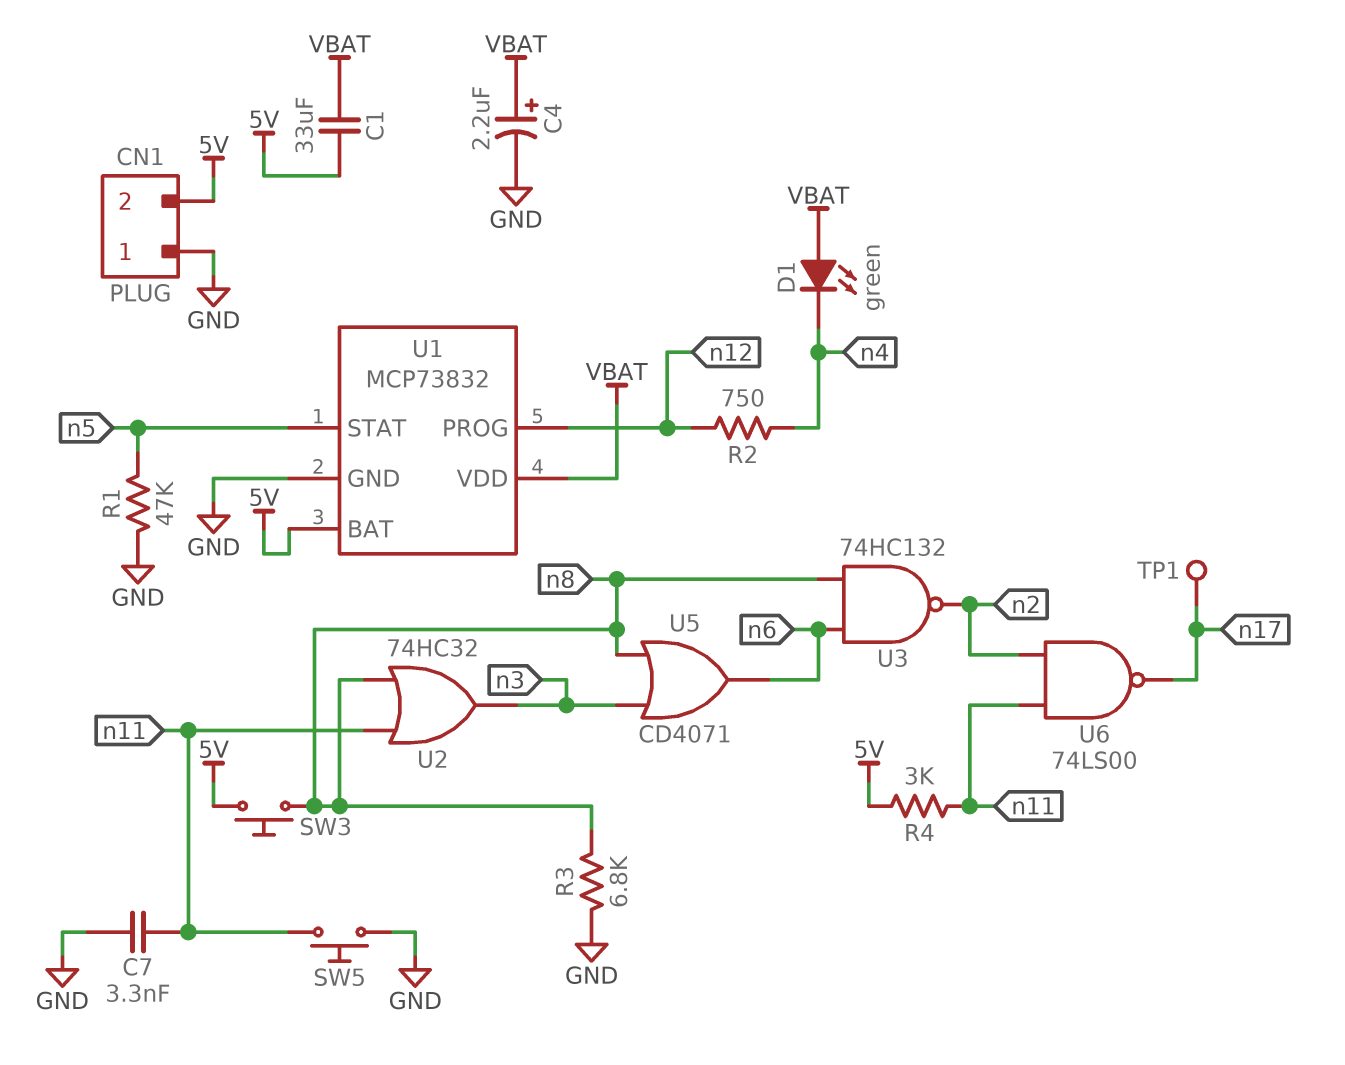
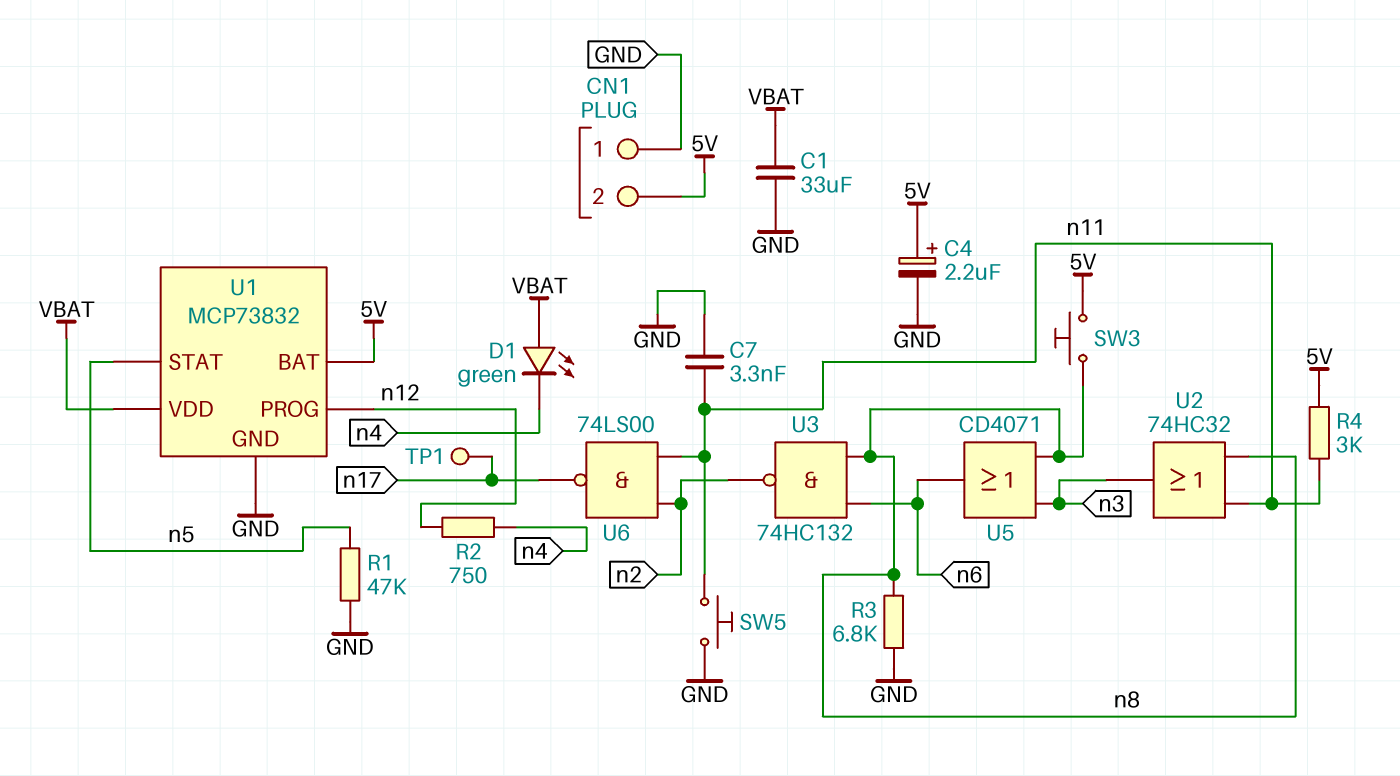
C1: 33uF (5V, VBAT) -> 33uF (GND, VBAT)
C4: 2.2uF (plus VBAT, minus GND) -> 2.2uF (plus 5V, minus GND)

